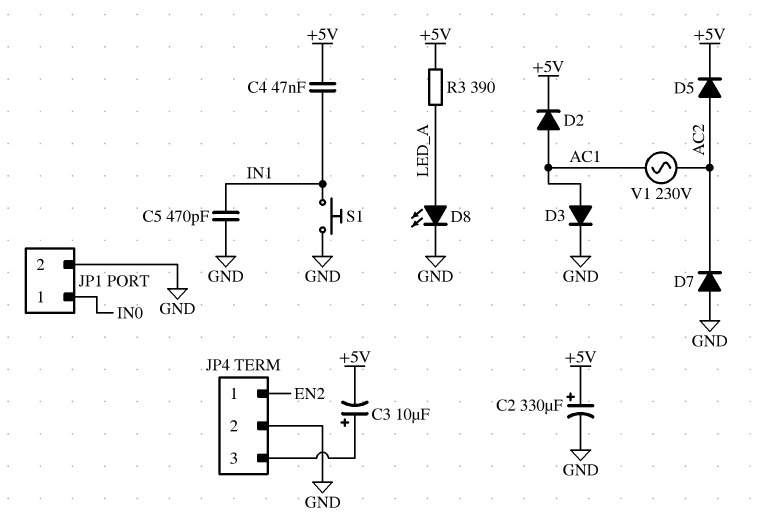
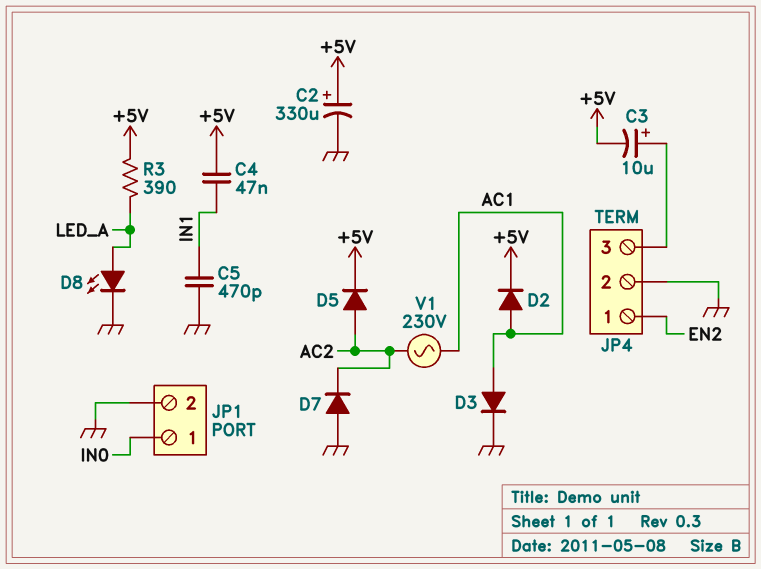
S1: button (GND, IN1) -> none

